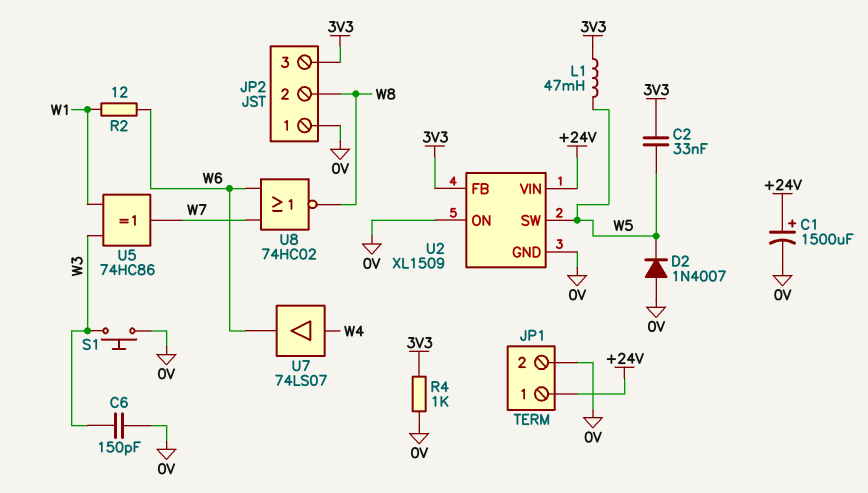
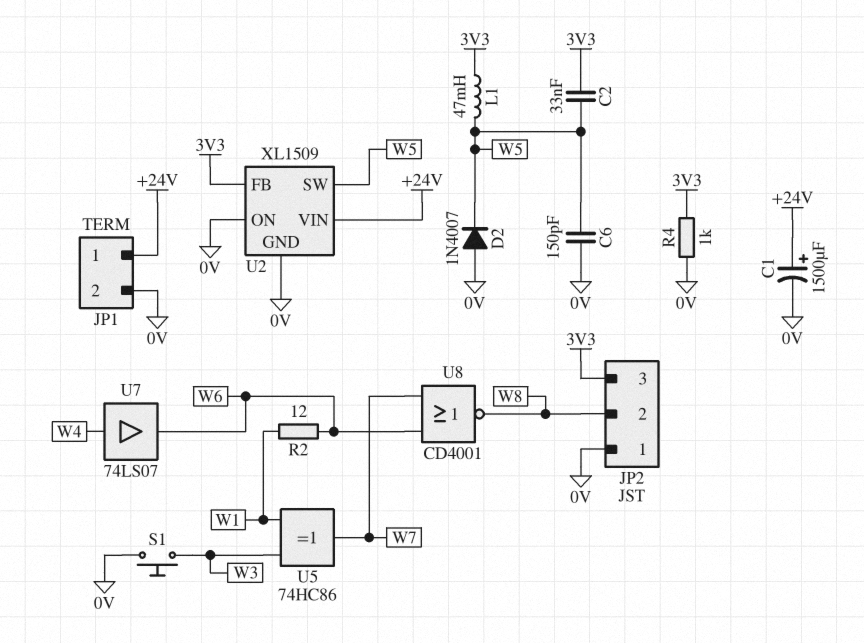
C6: 150pF (0V, W3) -> 150pF (0V, W5)
U8: NOR 74HC02 (in W6, in W7, out W8) -> NOR CD4001 (in W6, in W7, out W8)

